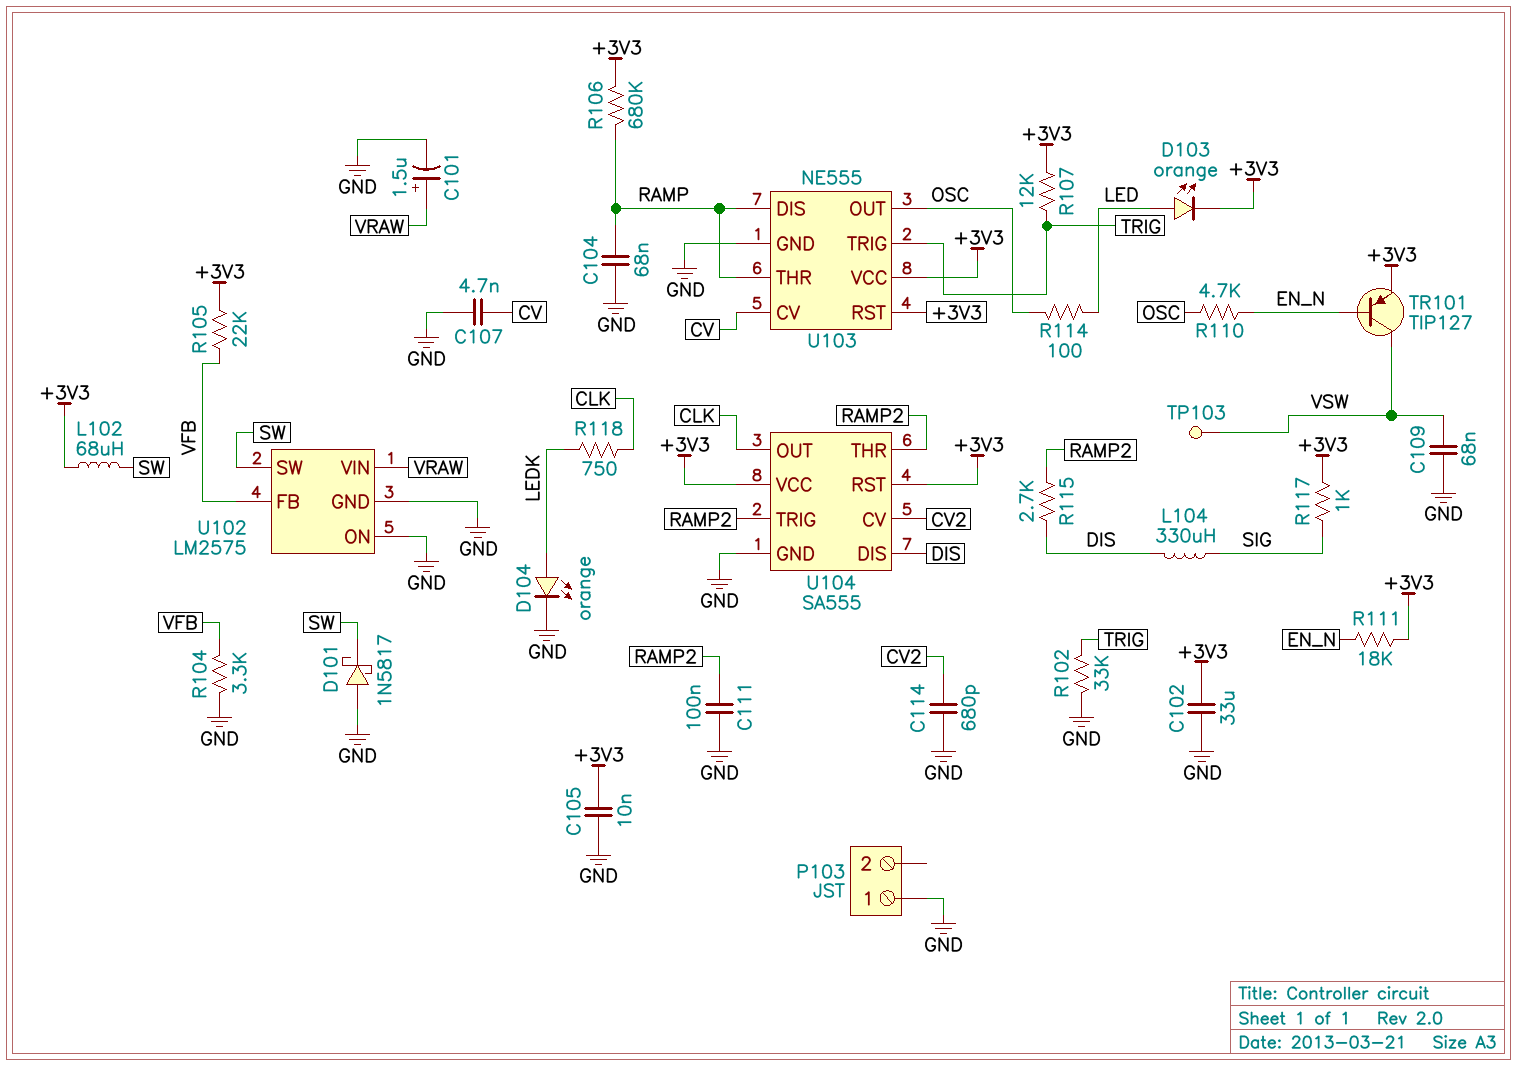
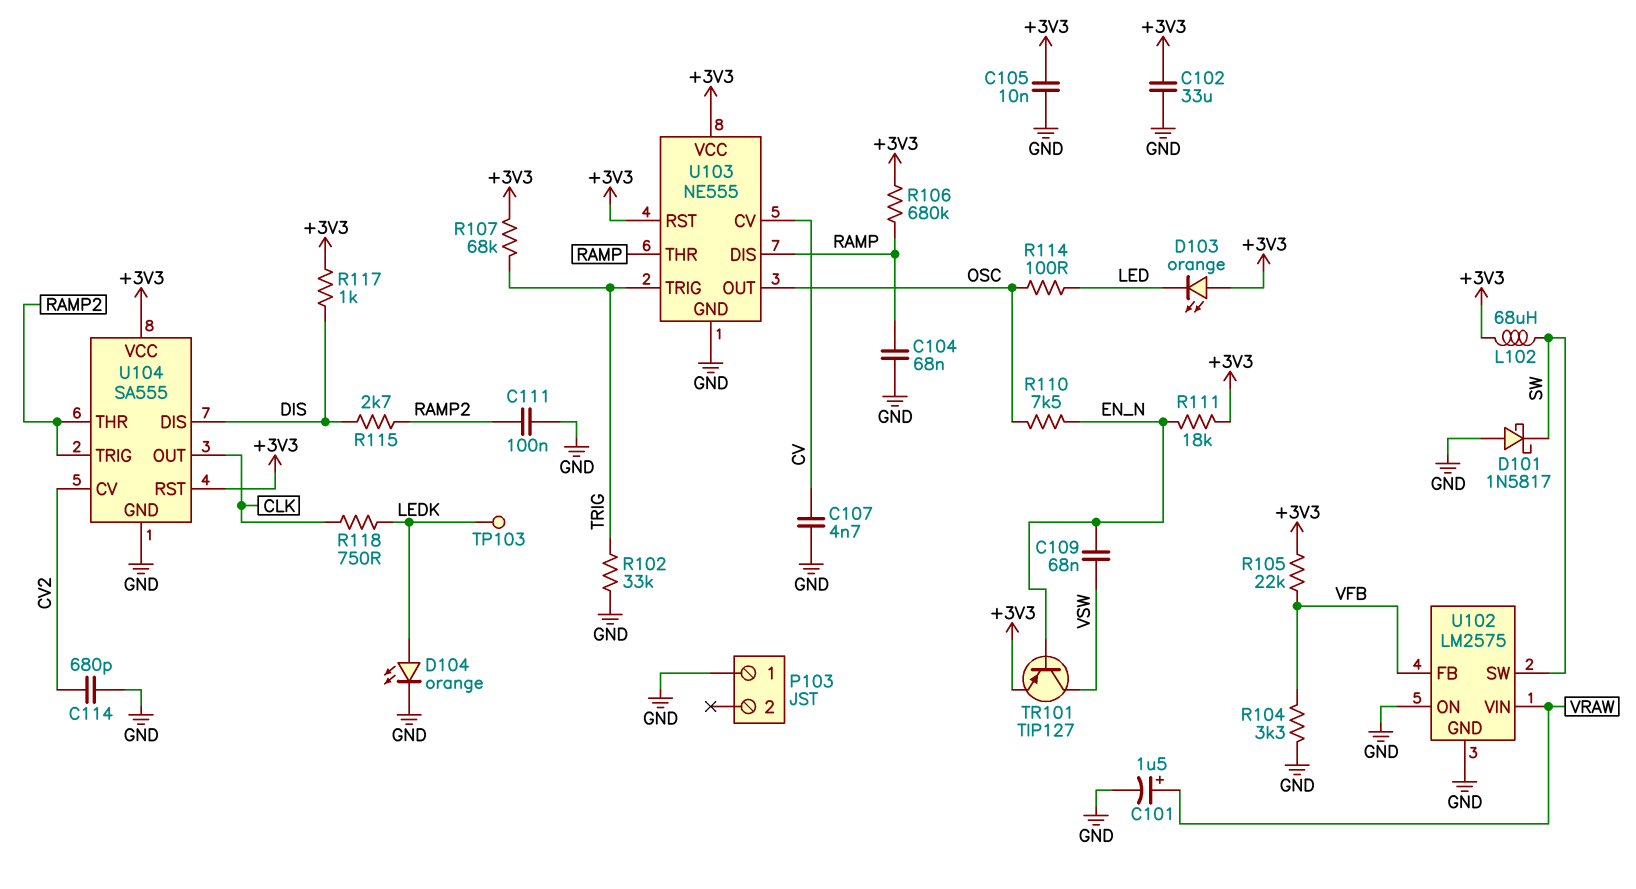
C109: 68nF (GND, VSW) -> 68nF (EN_N, VSW)
D103: LED orange (A LED, K +3V3) -> LED orange (A +3V3, K LED)
L104: 330uH (DIS, SIG) -> none
R107: 12k (+3V3, TRIG) -> 68k (+3V3, TRIG)
R110: 4.7k (EN_N, OSC) -> 7.5k (EN_N, OSC)
R117: 1k (+3V3, SIG) -> 1k (+3V3, DIS)
TP103: test point (VSW) -> test point (LEDK)

